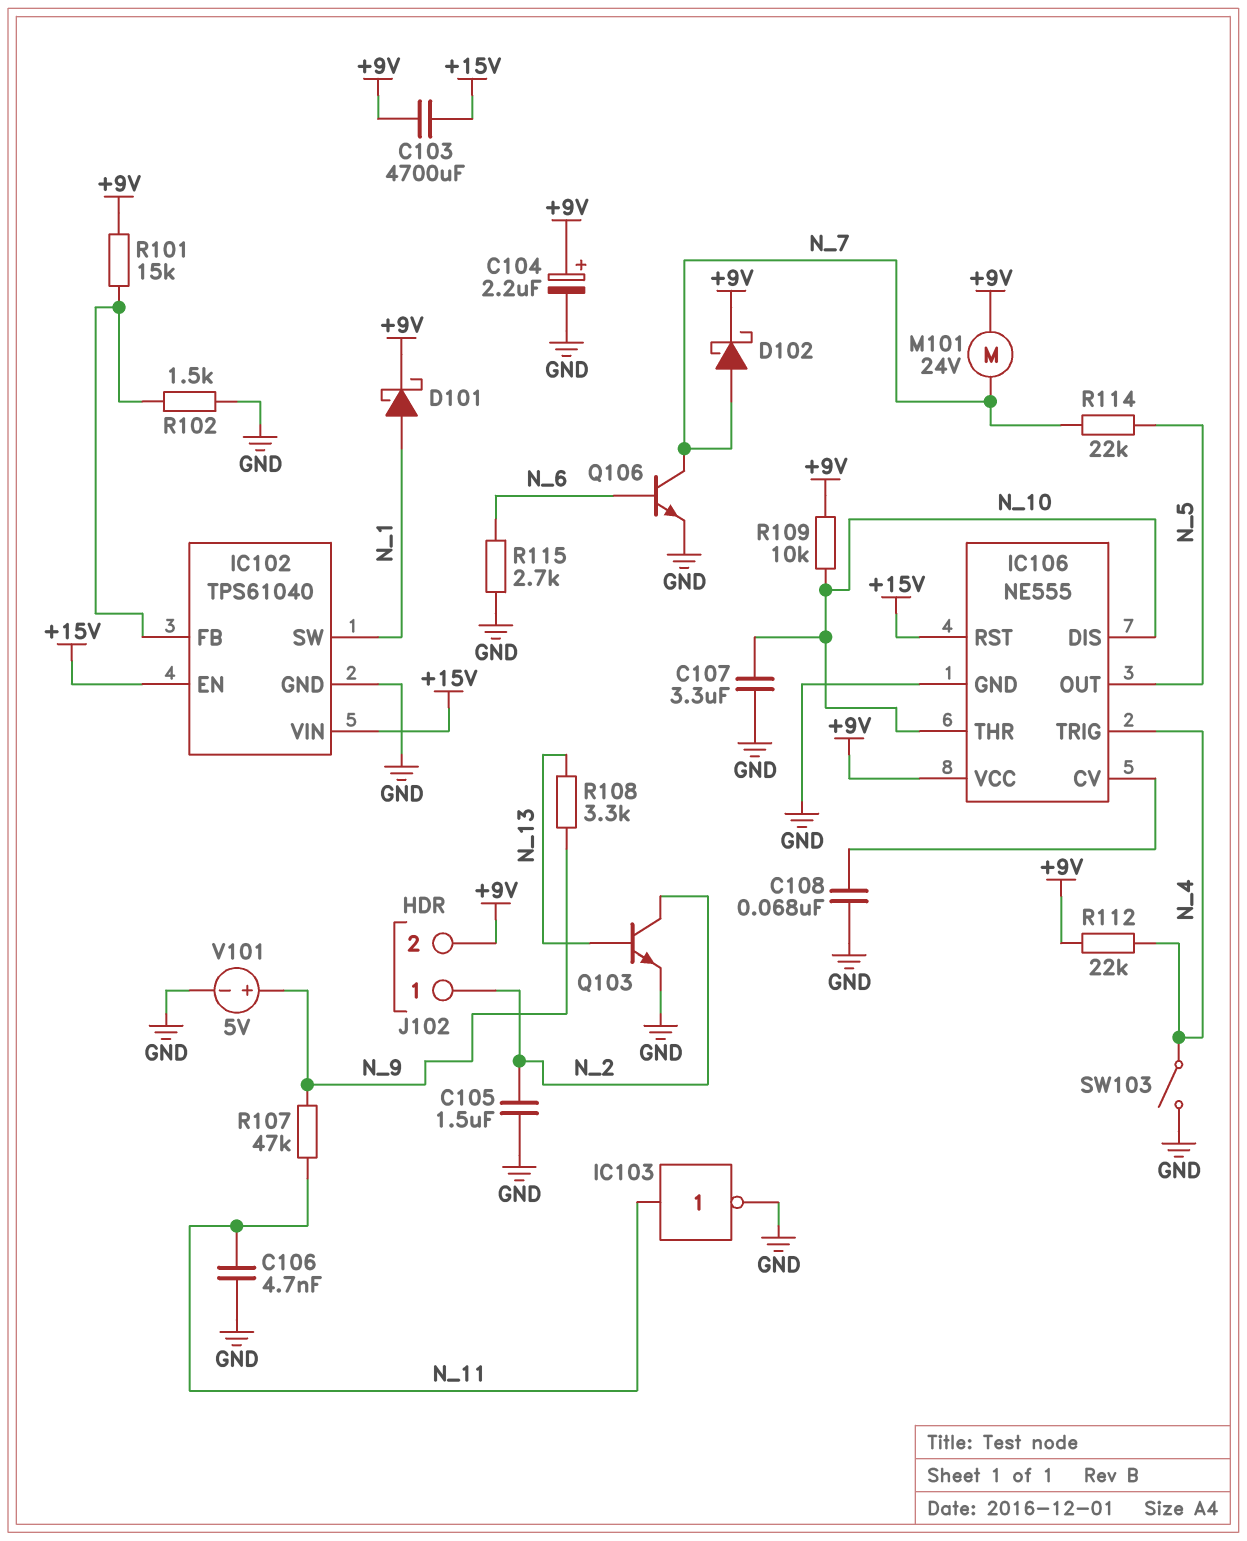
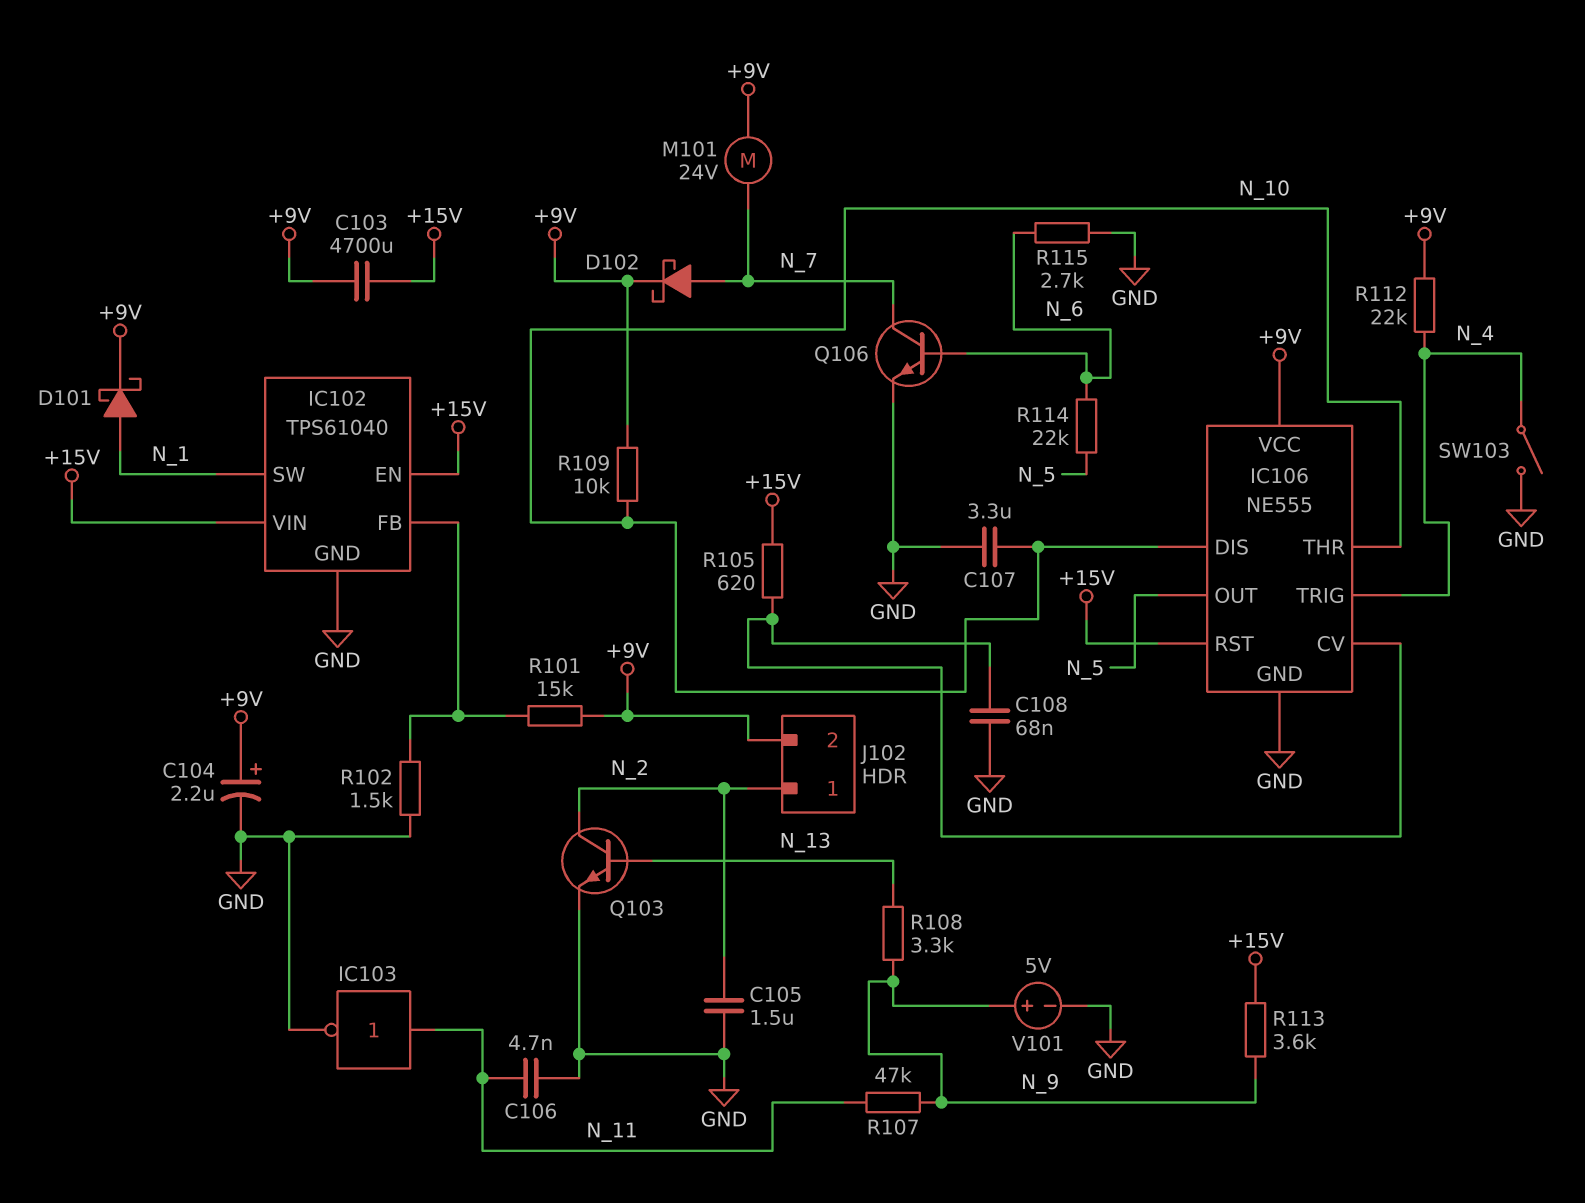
R105: none -> 620 (+15V, IC106/CV)
R113: none -> 3.6k (+15V, N_9)
R114: 22k (N_5, N_7) -> 22k (N_5, N_6)

